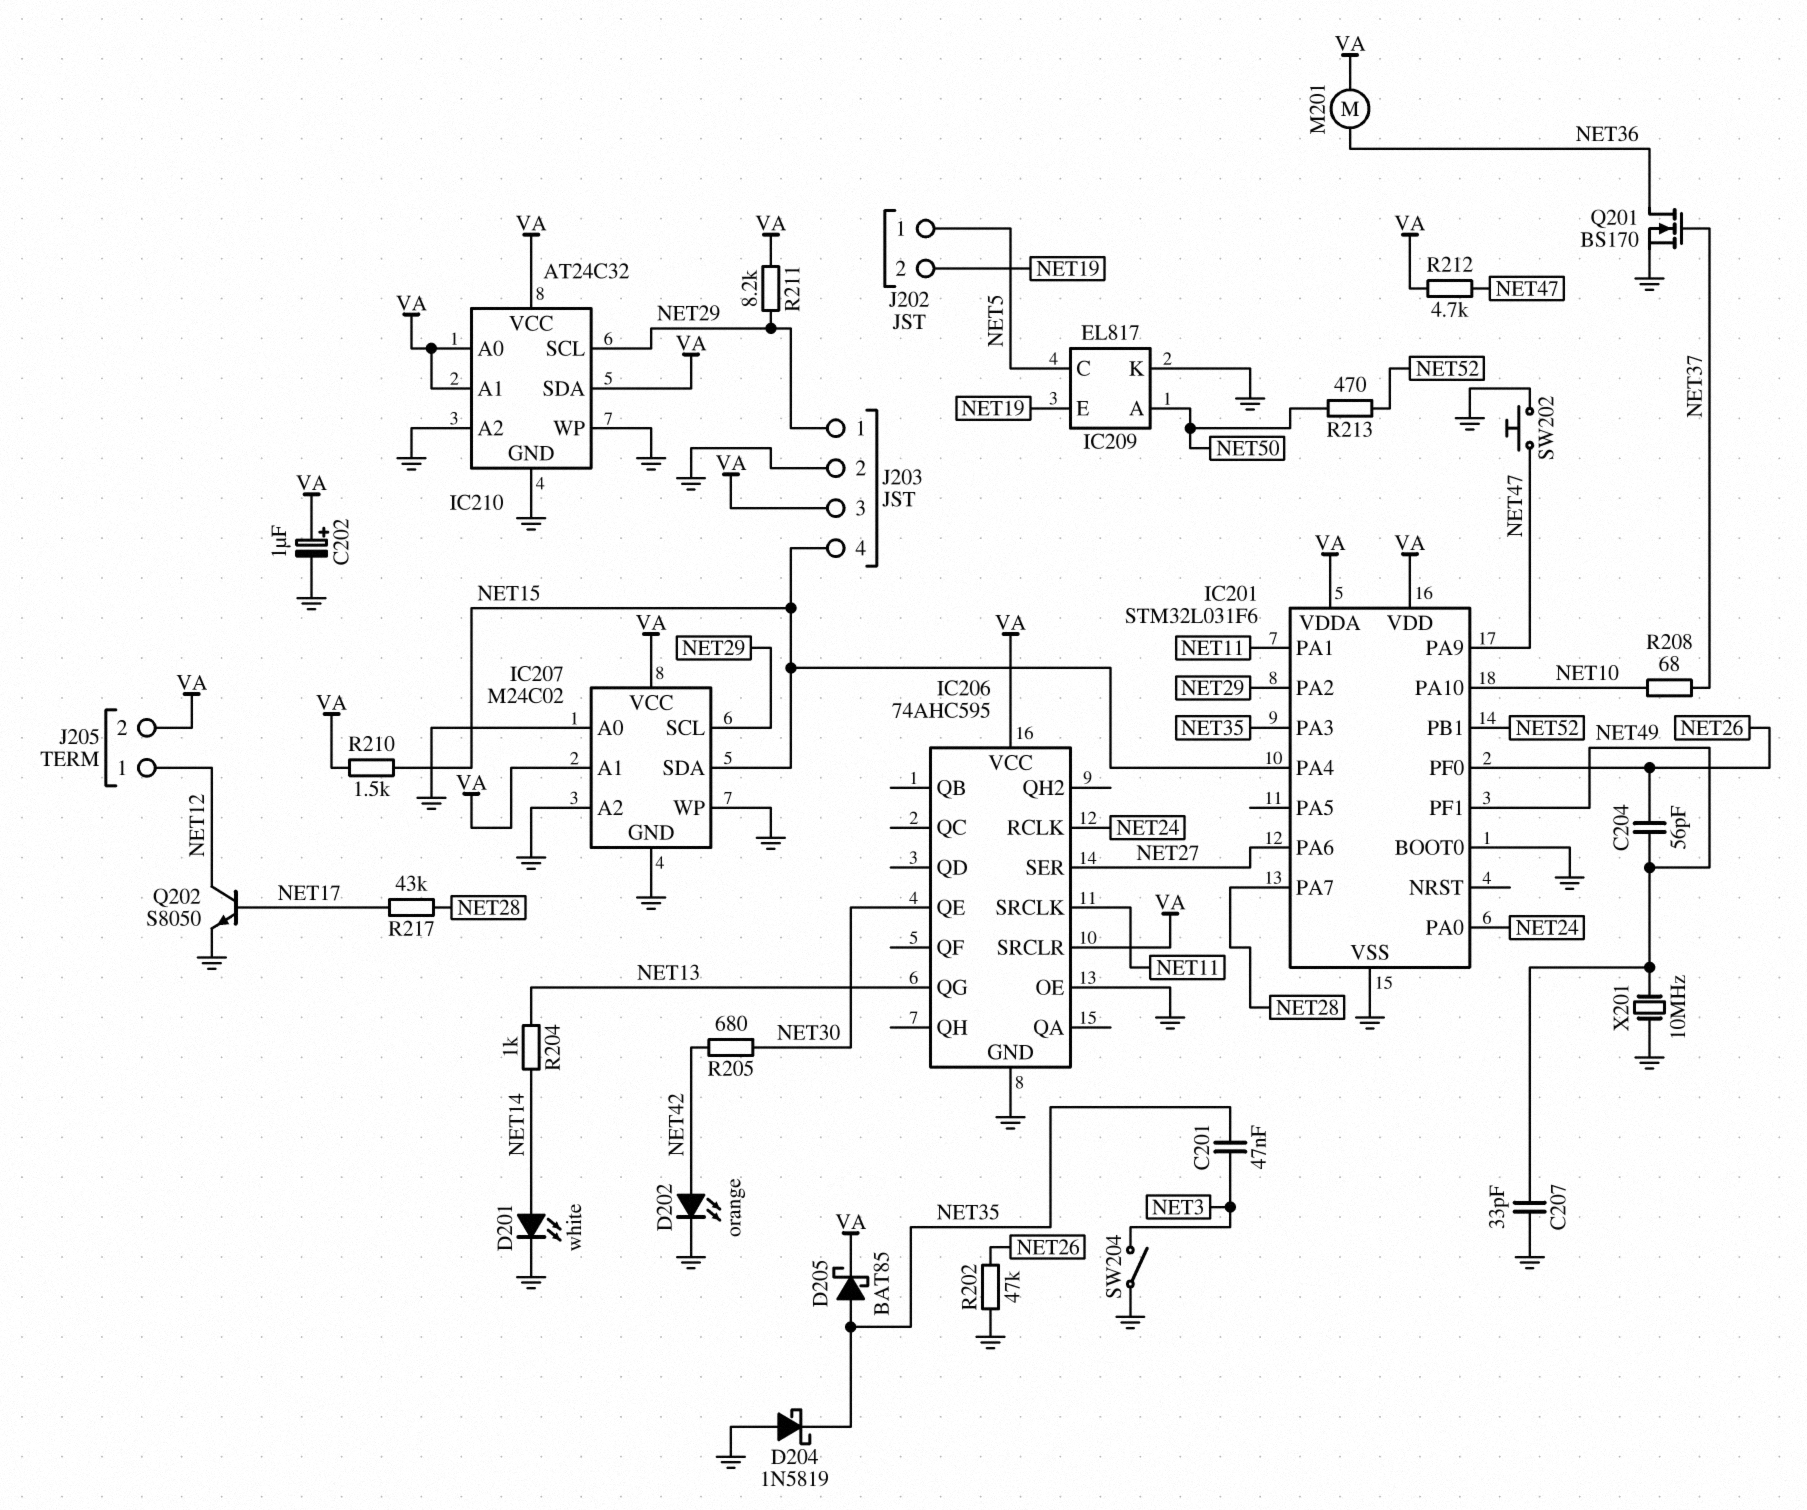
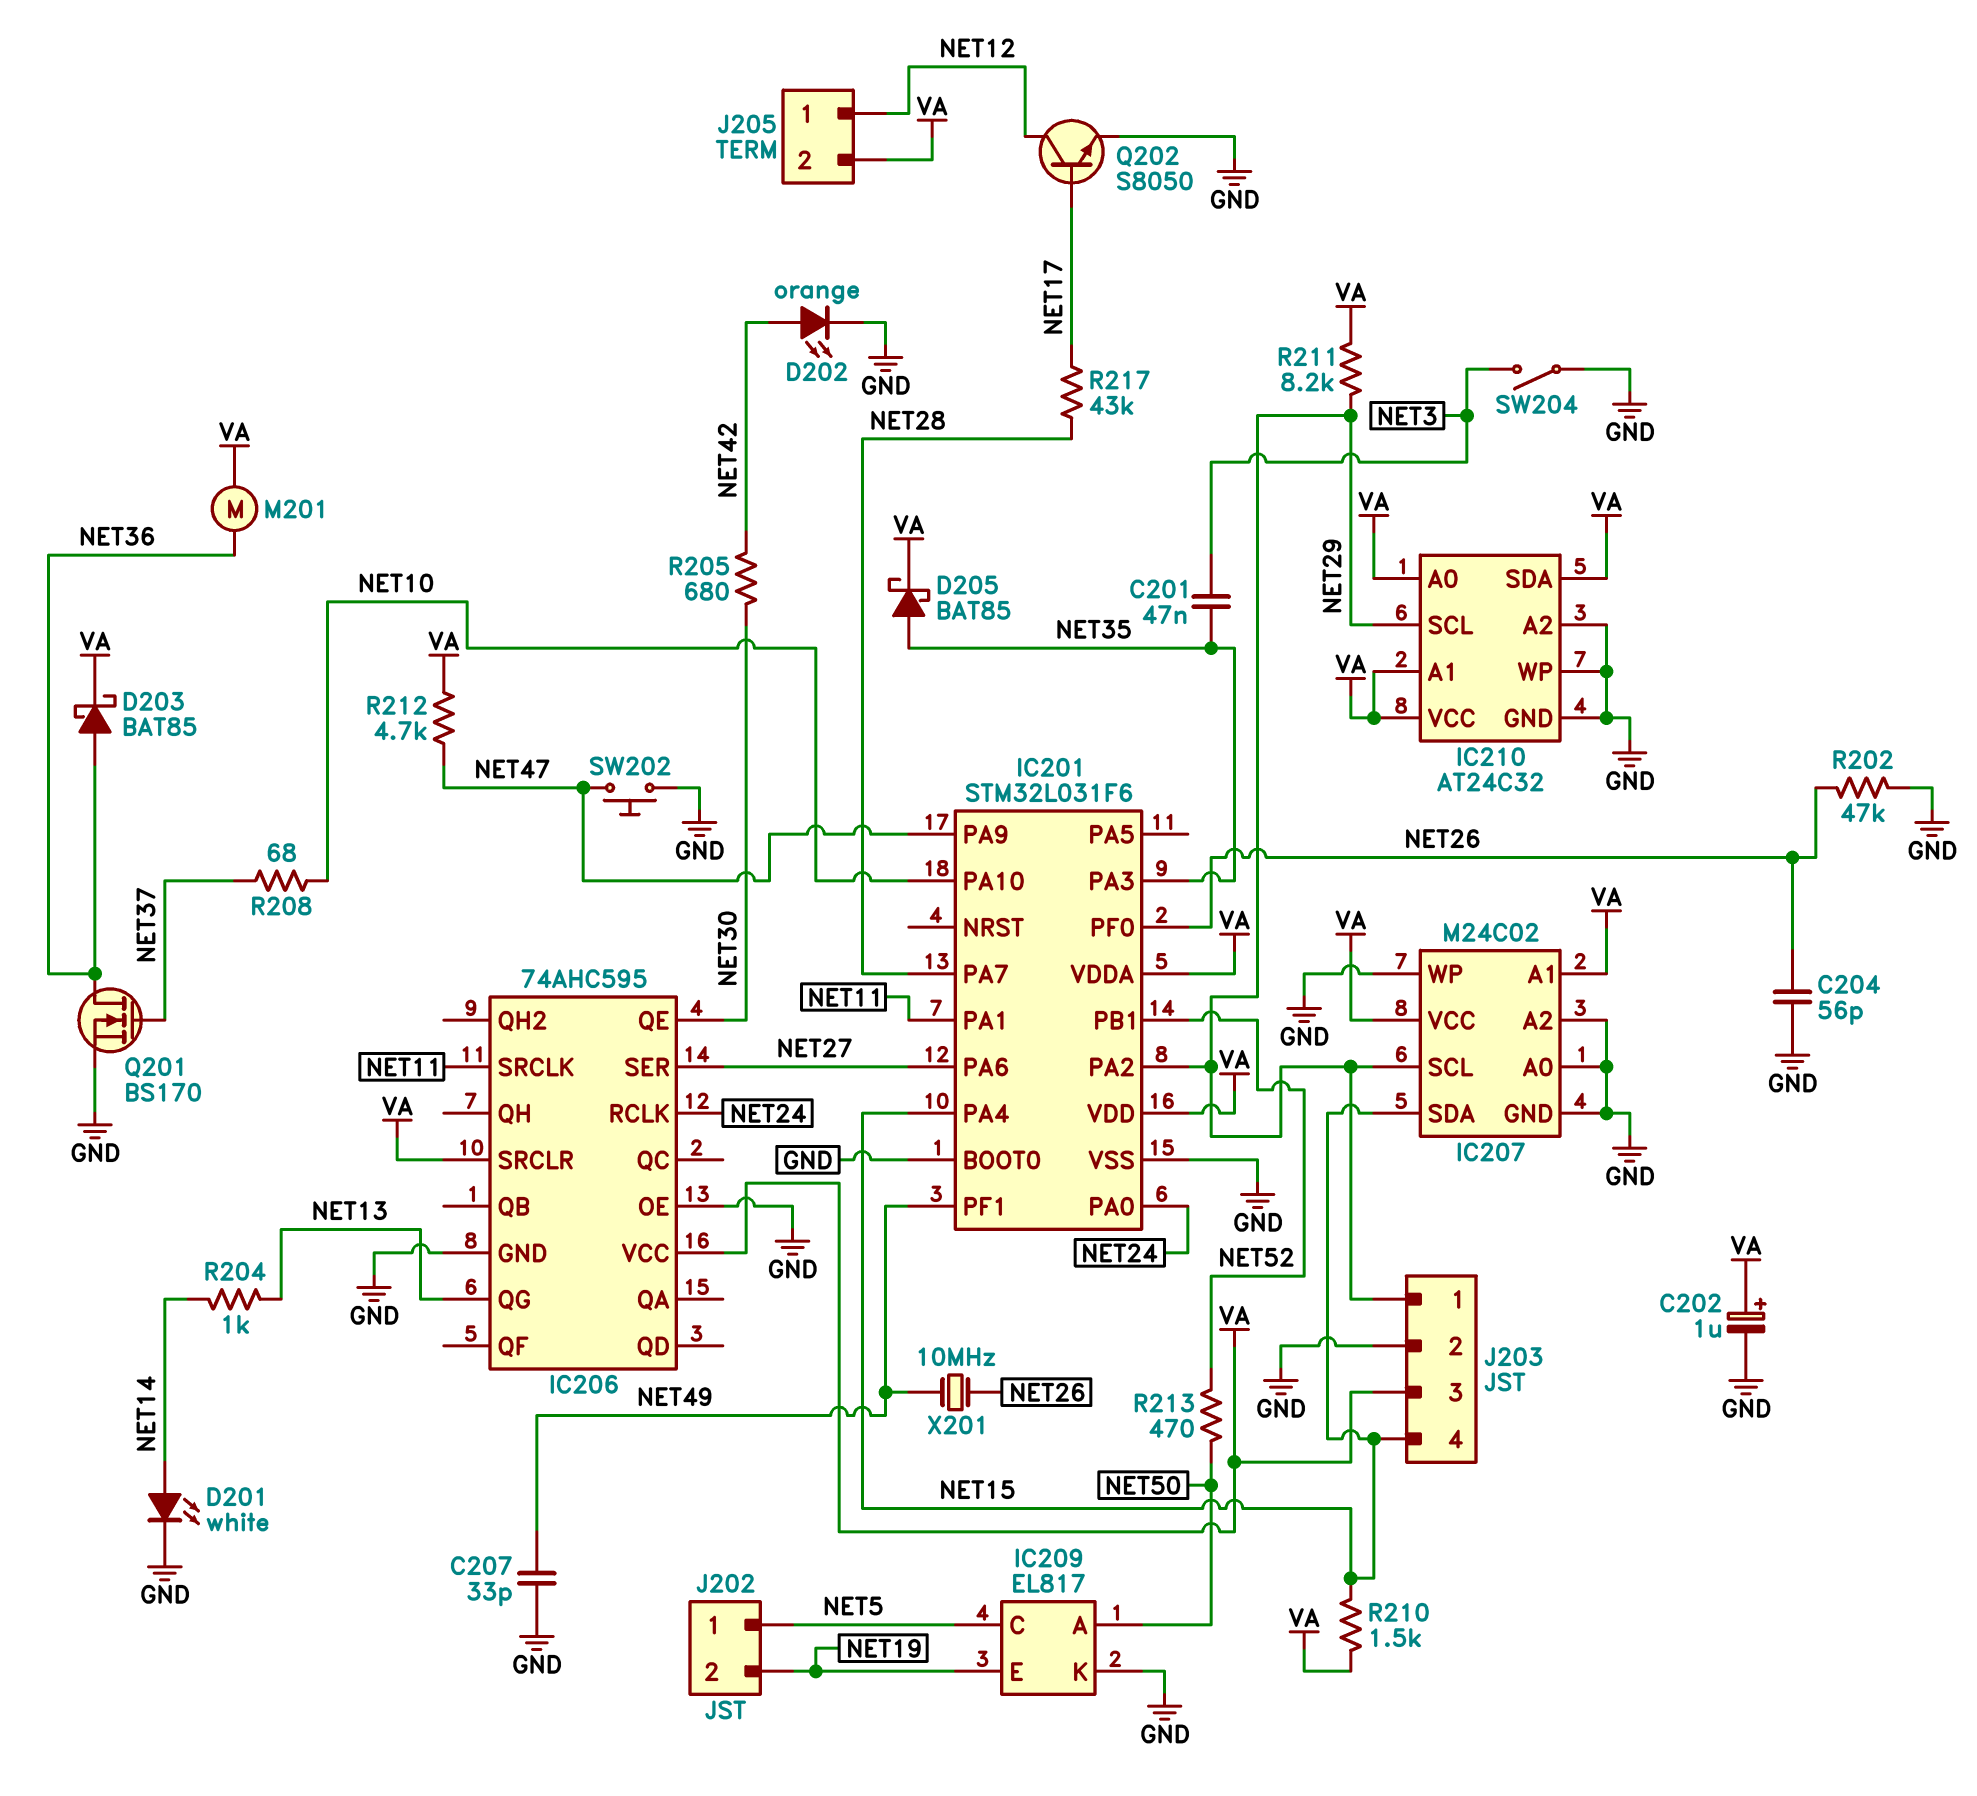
C204: 56pF (NET26, NET49) -> 56pF (GND, NET26)
D203: none -> schottky BAT85 (A NET36, K VA)
D204: schottky 1N5819 (A GND, K NET35) -> none
X201: 10MHz (GND, NET49) -> 10MHz (NET26, NET49)

